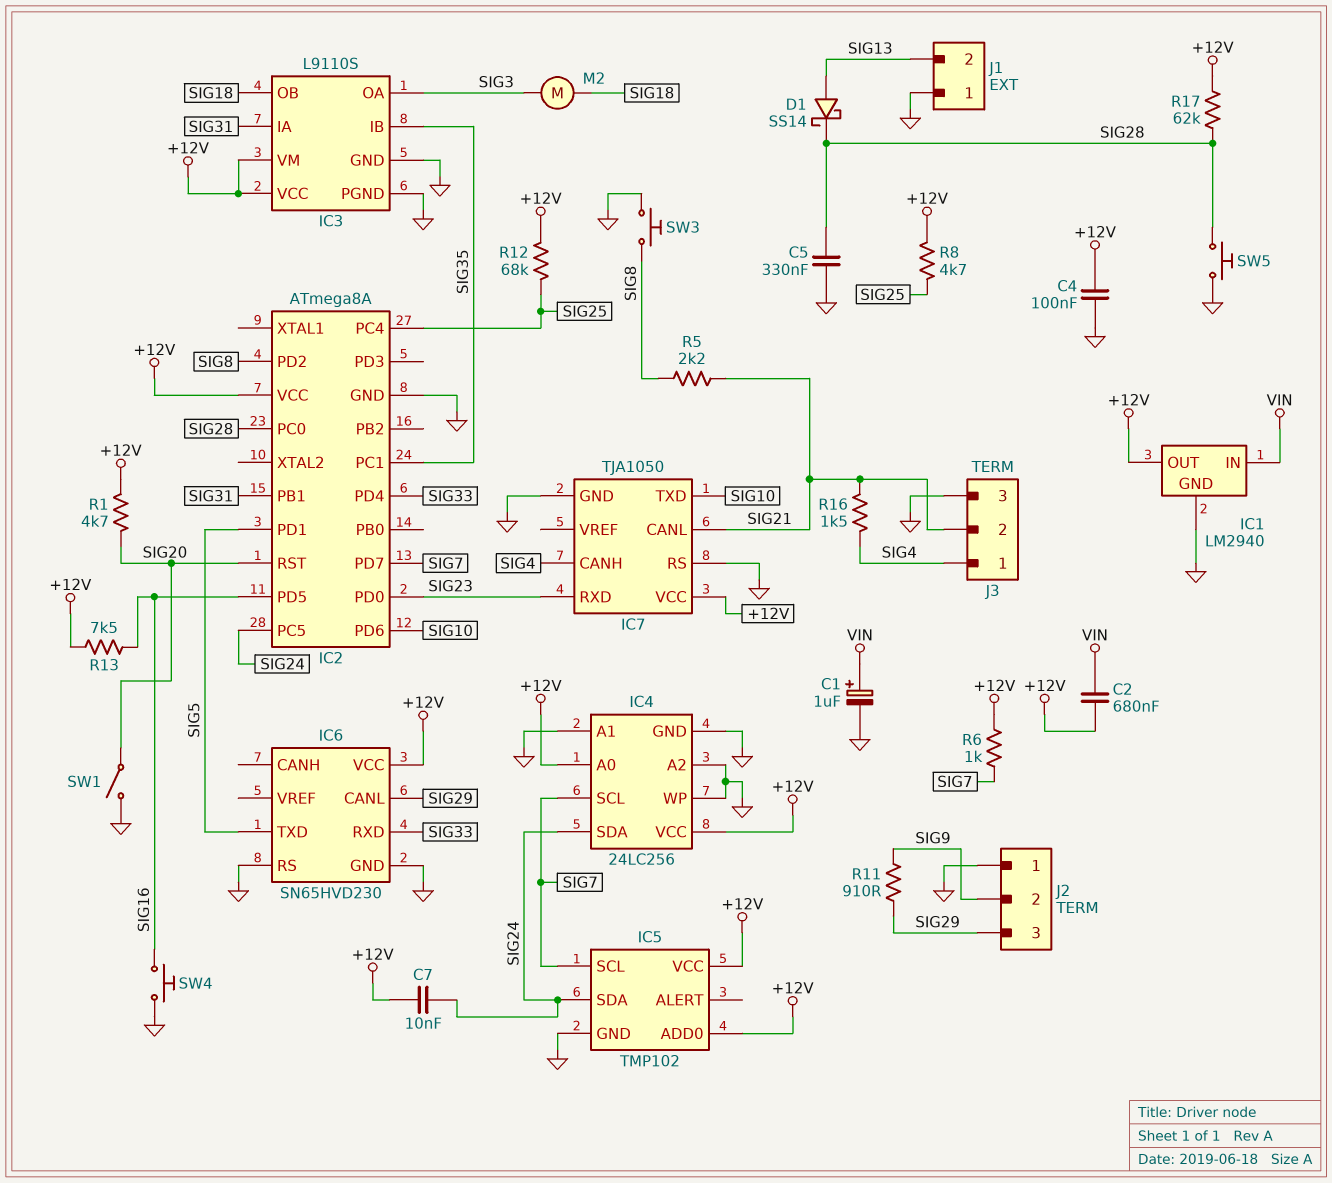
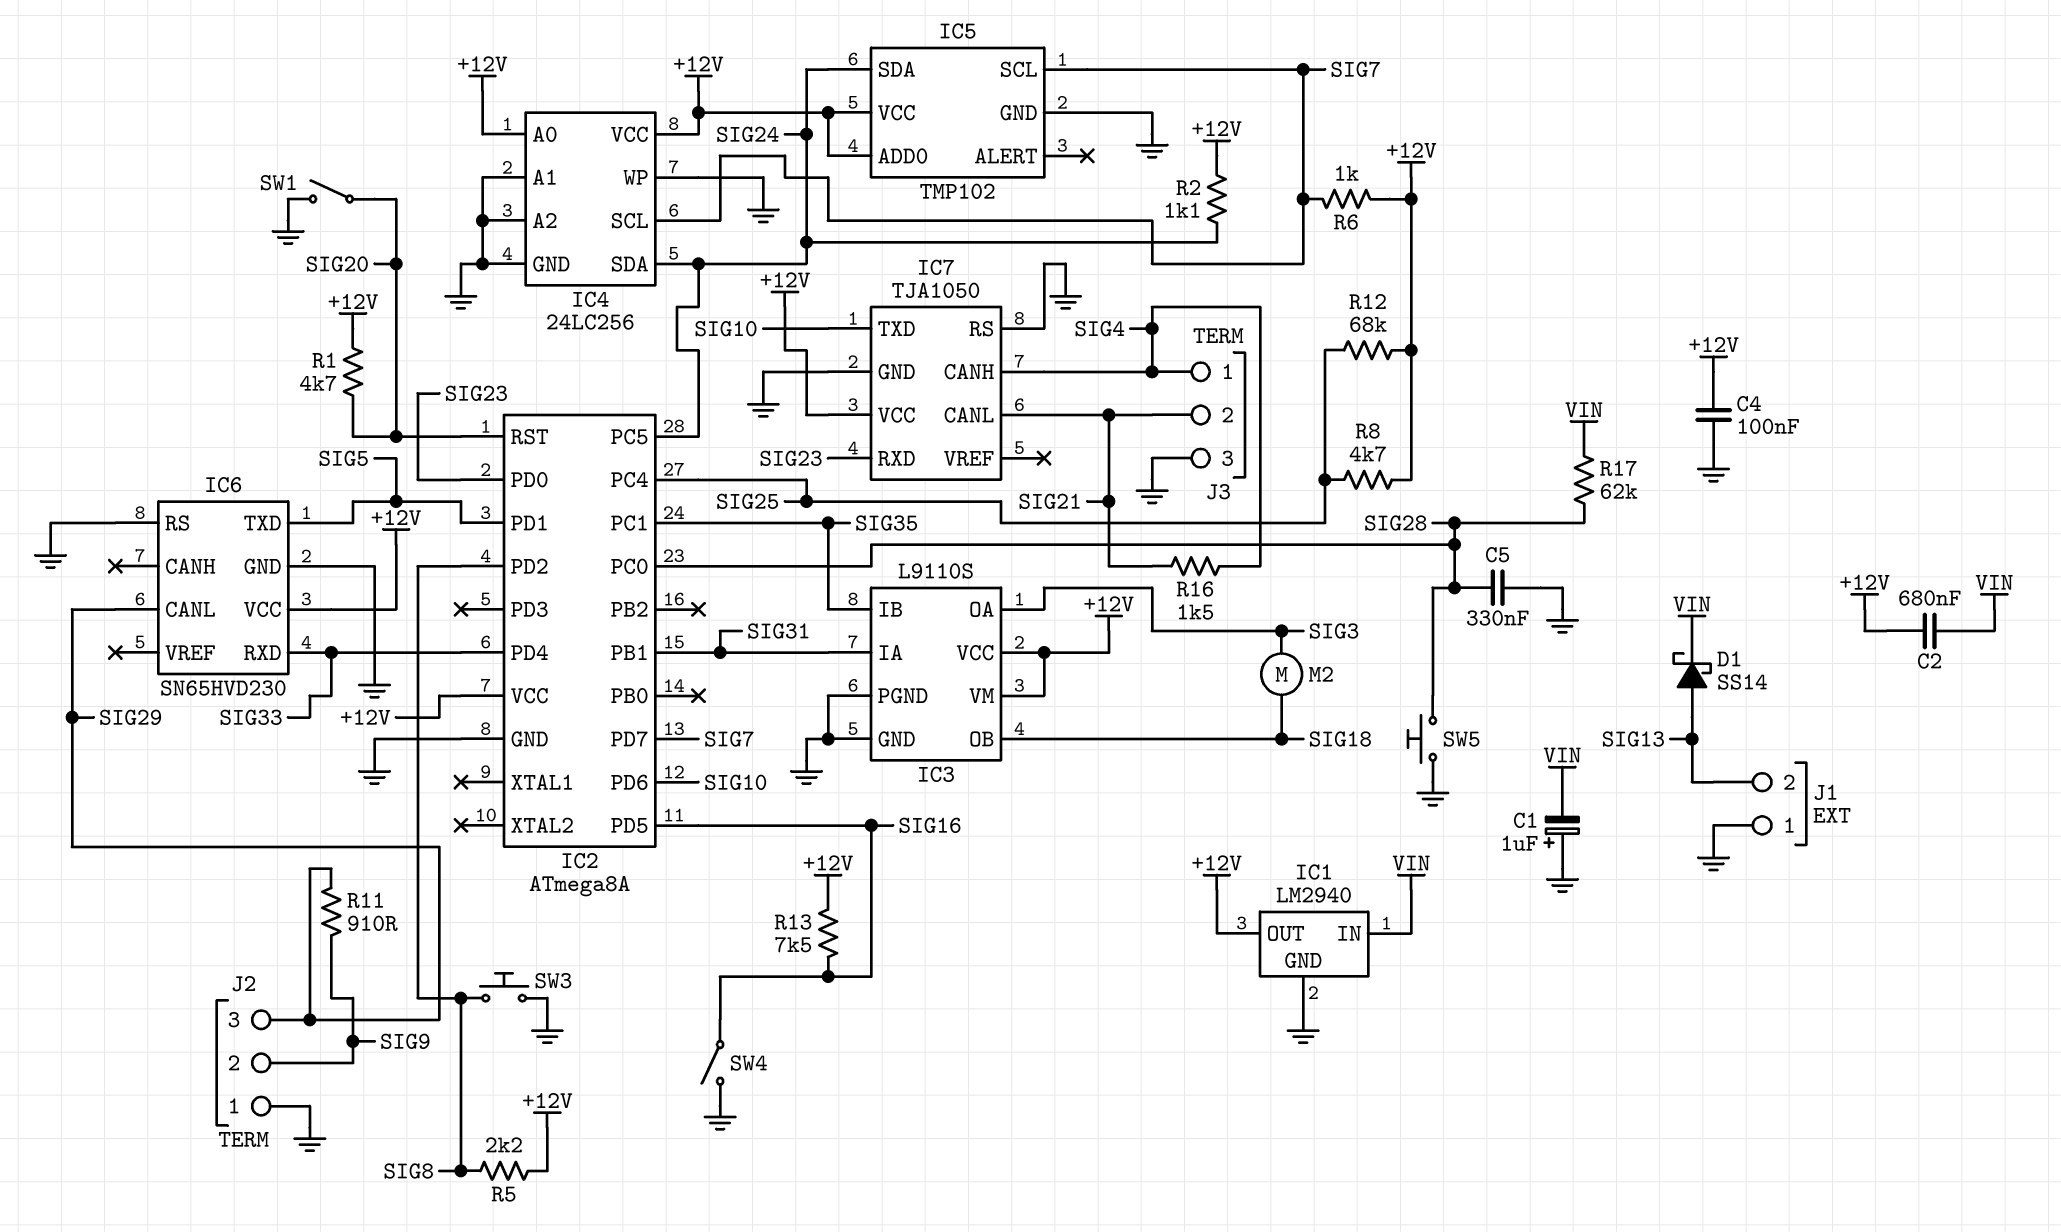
C1: 1uF (plus VIN, minus GND) -> 1uF (plus GND, minus VIN)
C7: 10nF (+12V, SIG24) -> none
D1: schottky SS14 (A SIG13, K SIG28) -> schottky SS14 (A SIG13, K VIN)
R2: none -> 1.1k (+12V, SIG24)
R5: 2.2k (SIG8, SIG21) -> 2.2k (+12V, SIG8)
R17: 62k (+12V, SIG28) -> 62k (SIG28, VIN)
SW4: button (GND, SIG16) -> switch (GND, SIG16)

